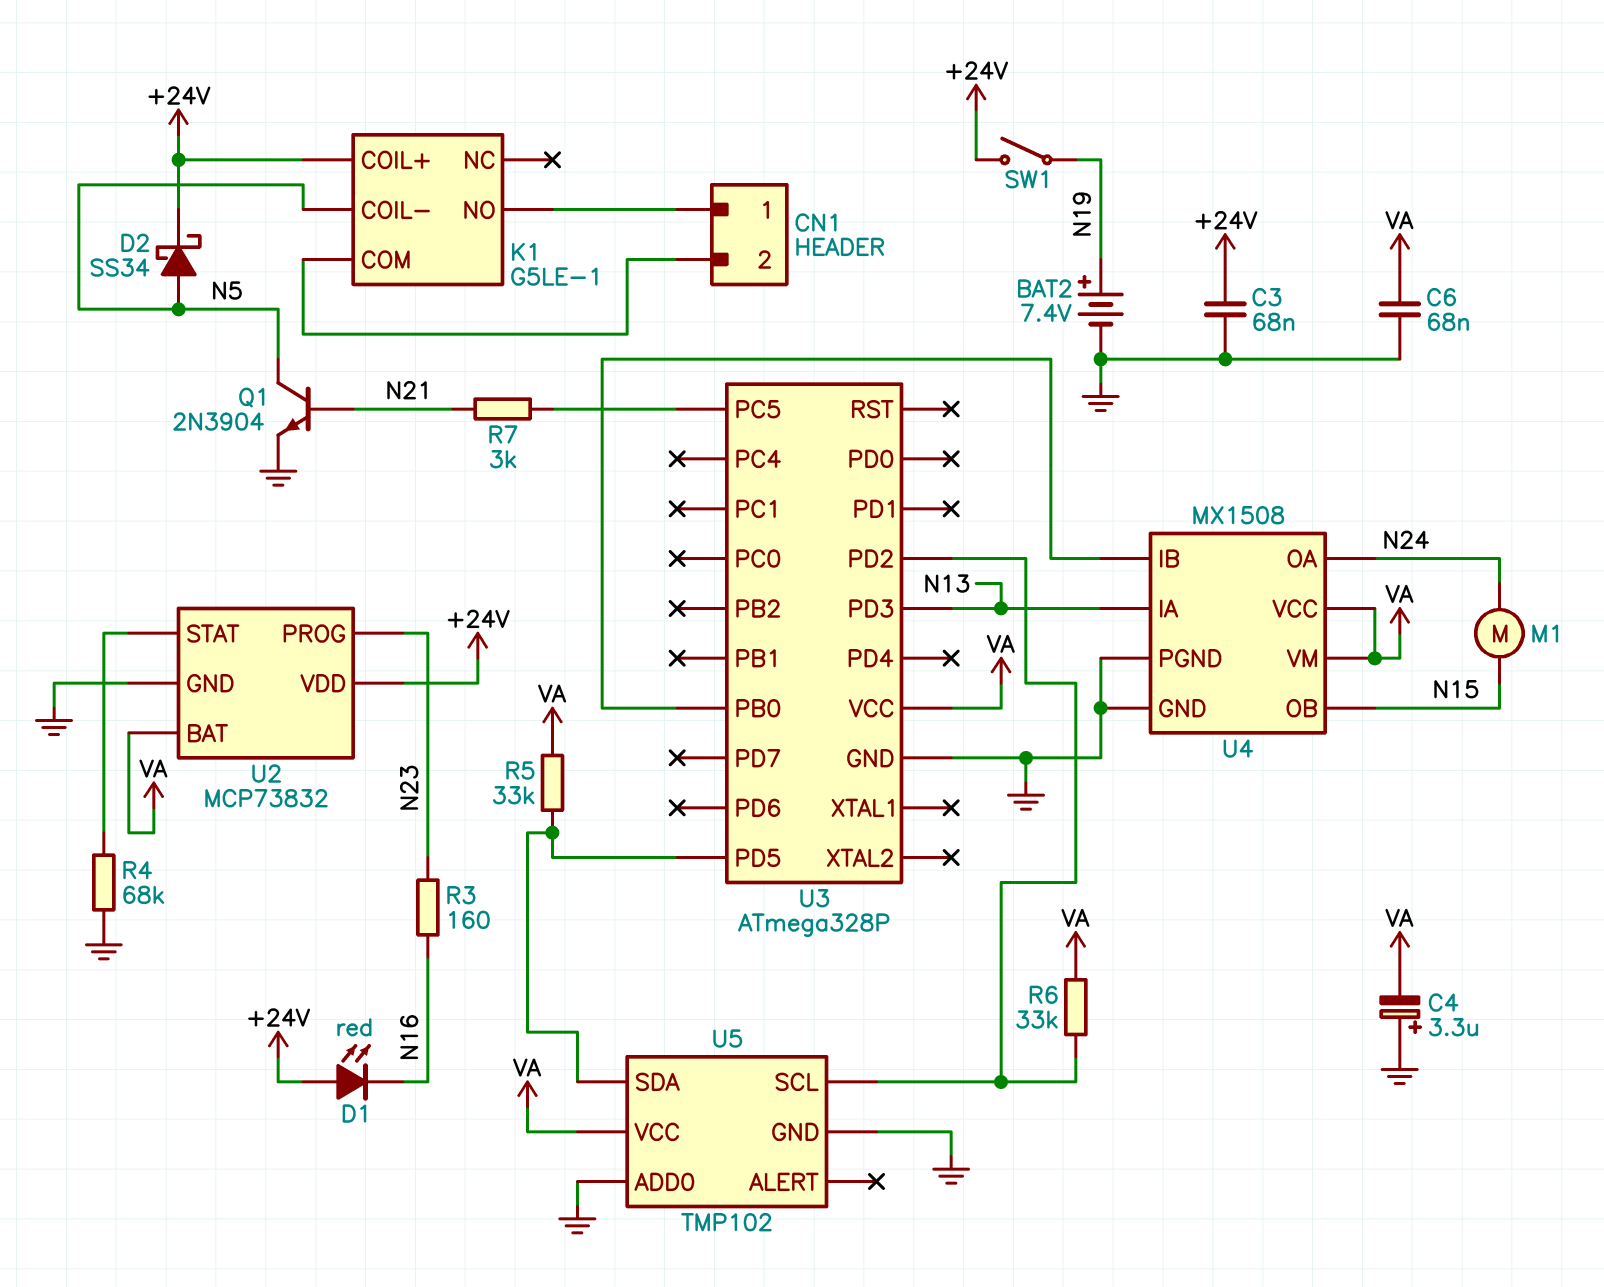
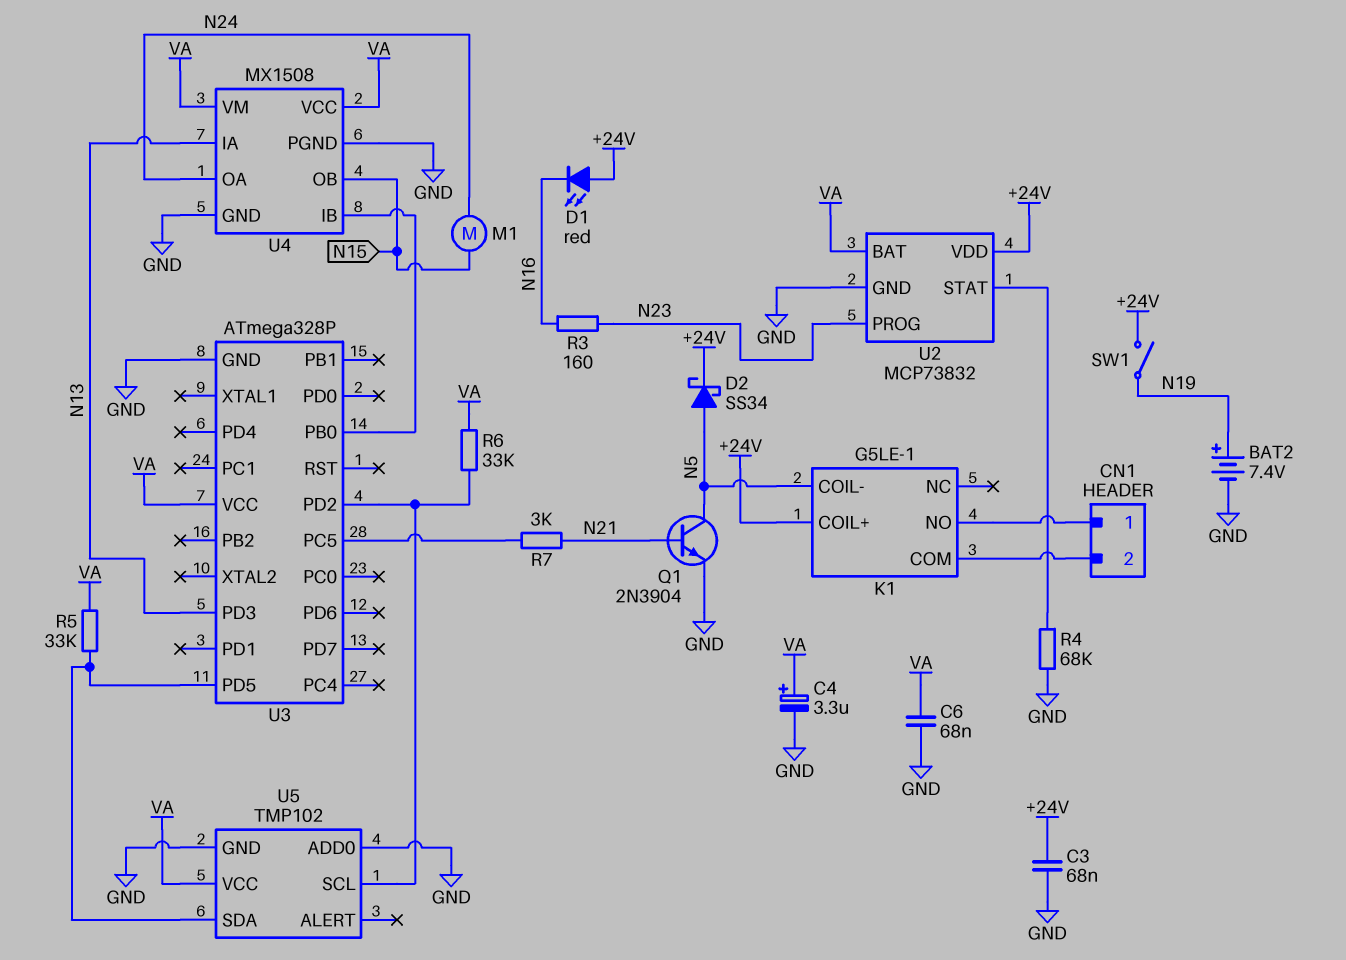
C4: 3.3uF (plus GND, minus VA) -> 3.3uF (plus VA, minus GND)

